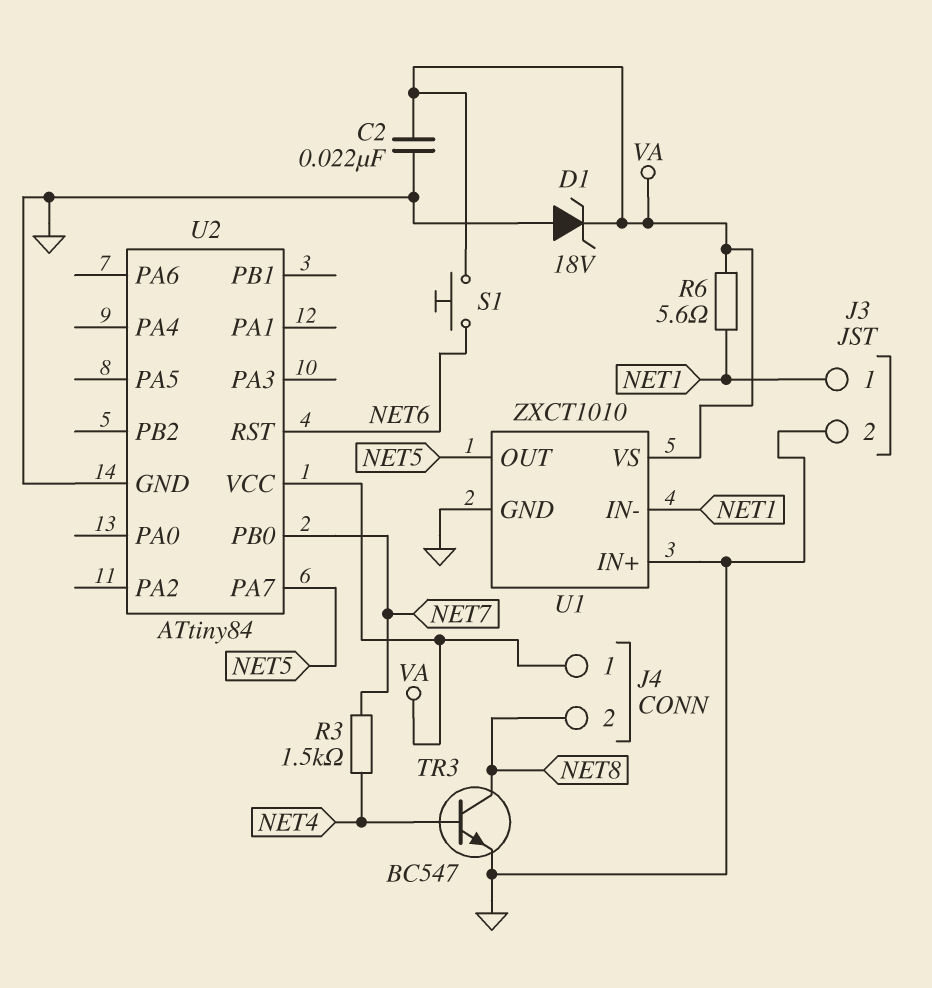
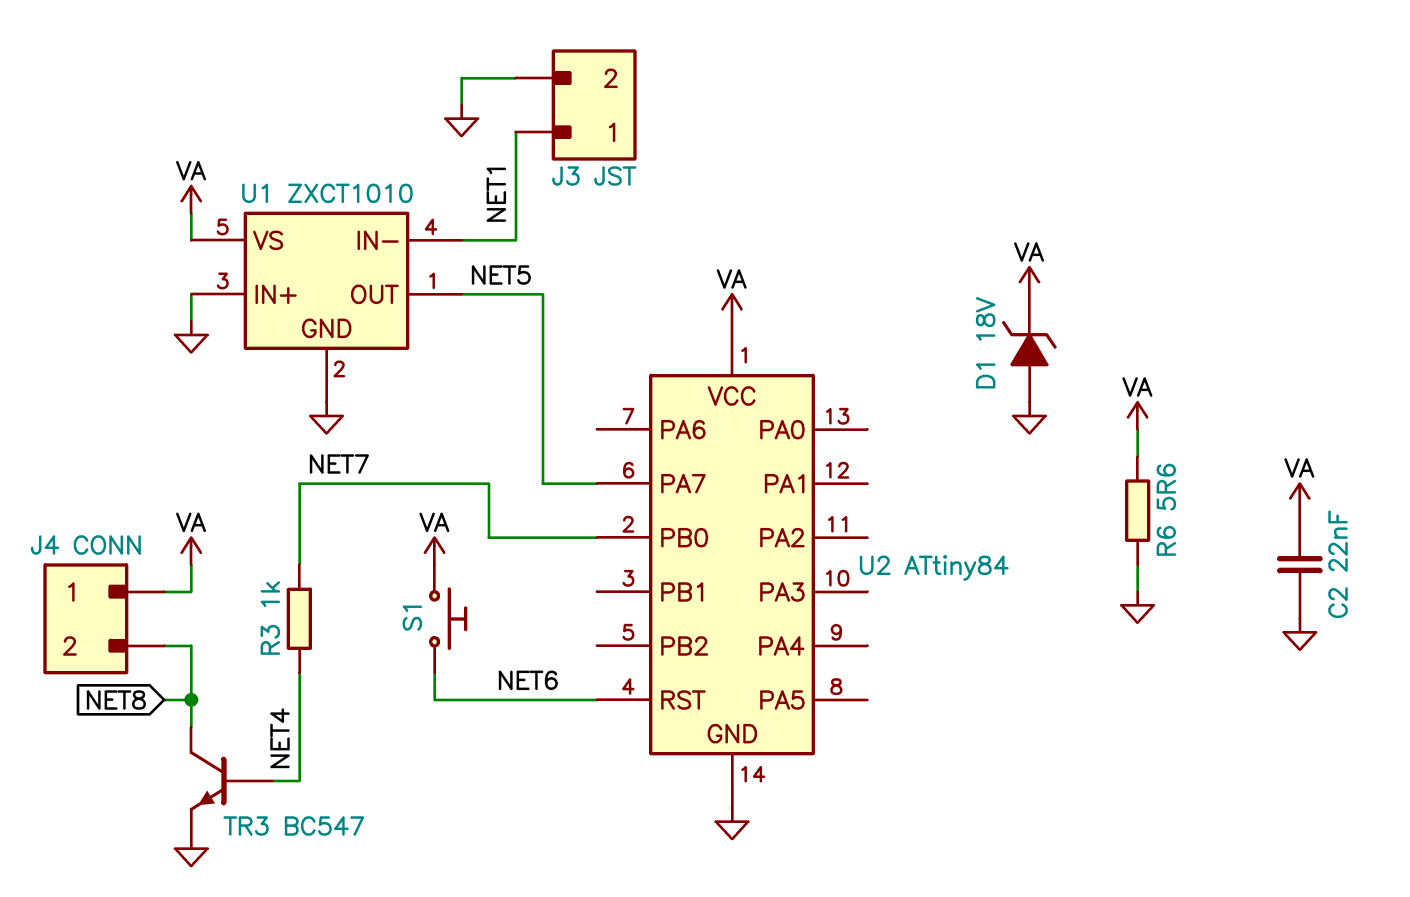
R3: 1.5k (NET4, NET7) -> 1k (NET4, NET7)
R6: 5.6 (NET1, VA) -> 5.6 (GND, VA)

